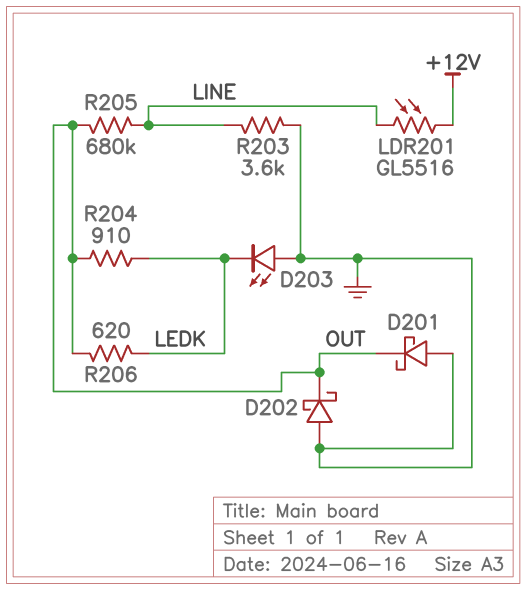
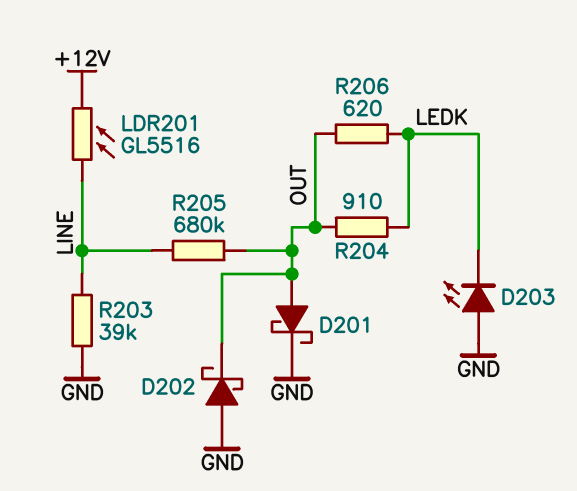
D201: schottky (A GND, K OUT) -> schottky (A OUT, K GND)
R203: 3.6k (GND, LINE) -> 39k (GND, LINE)

